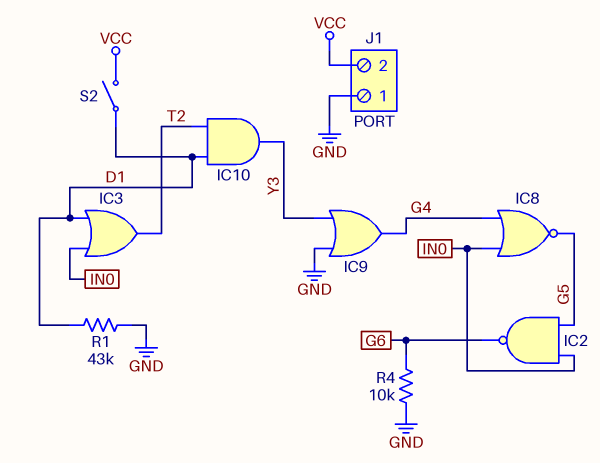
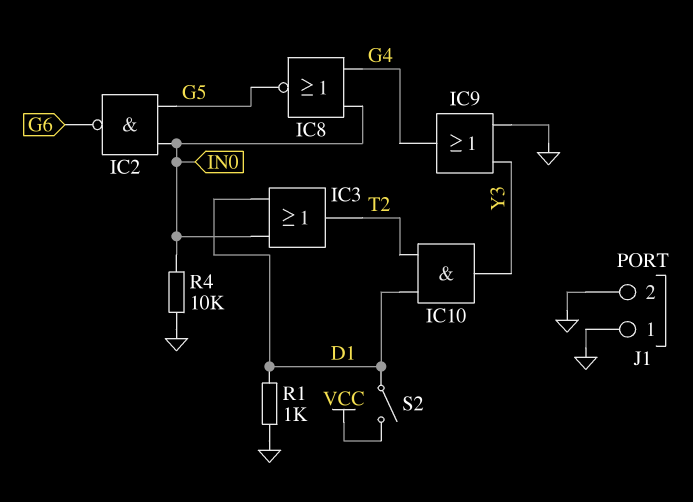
J1 pin 2: VCC -> GND
R1: 43k (D1, GND) -> 1k (D1, GND)
R4: 10k (G6, GND) -> 10k (GND, IN0)

